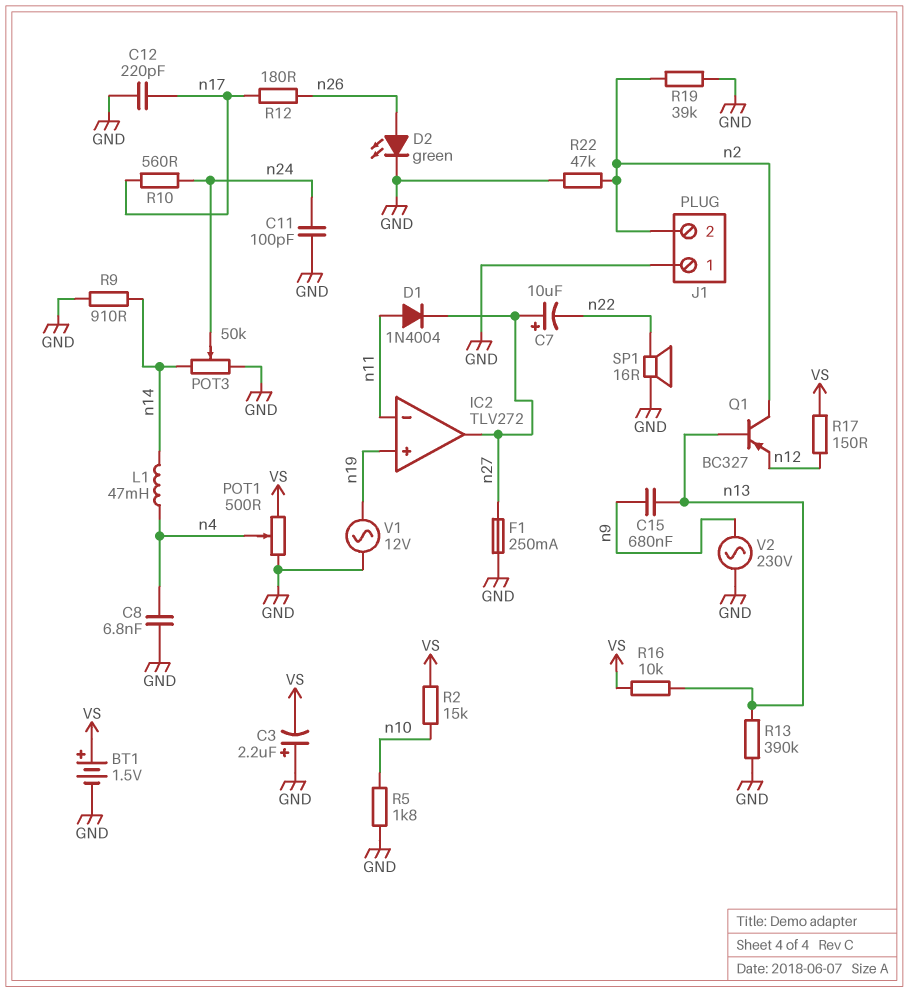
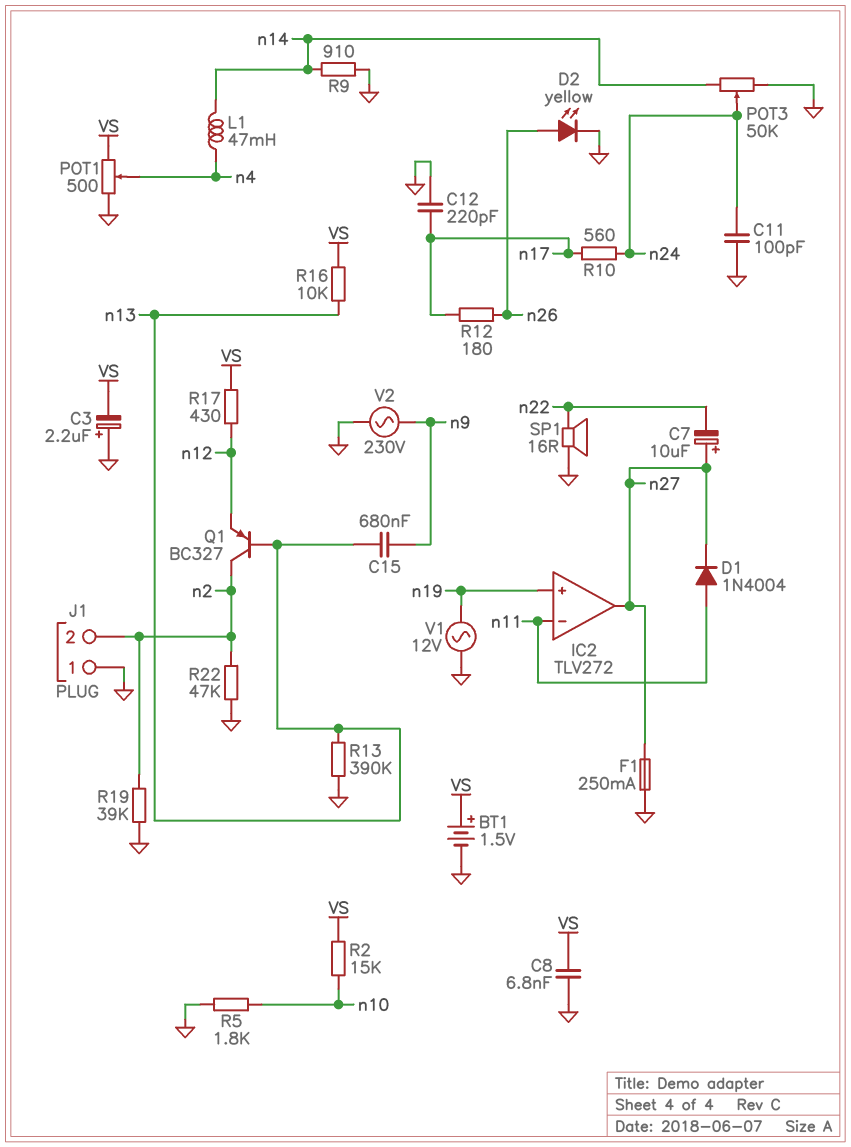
C8: 6.8nF (GND, n4) -> 6.8nF (GND, VS)
D2: LED green (A n26, K GND) -> LED yellow (A n26, K GND)
R17: 150 (VS, n12) -> 430 (VS, n12)

